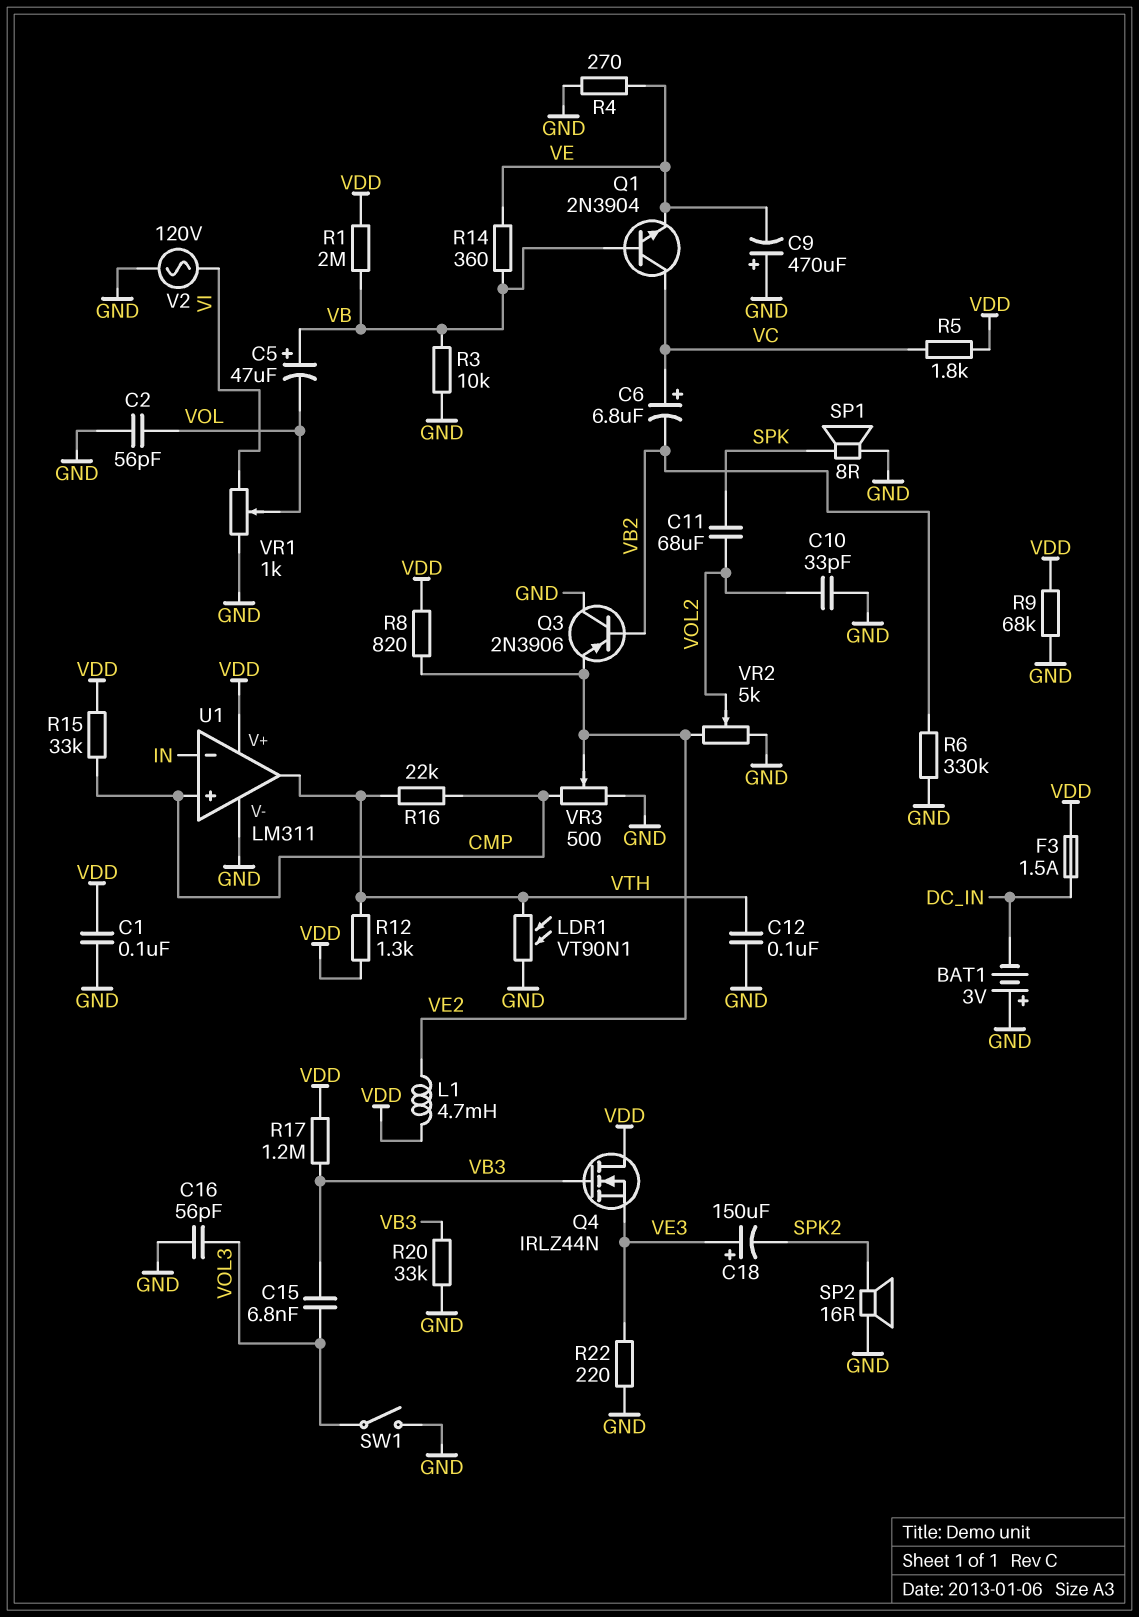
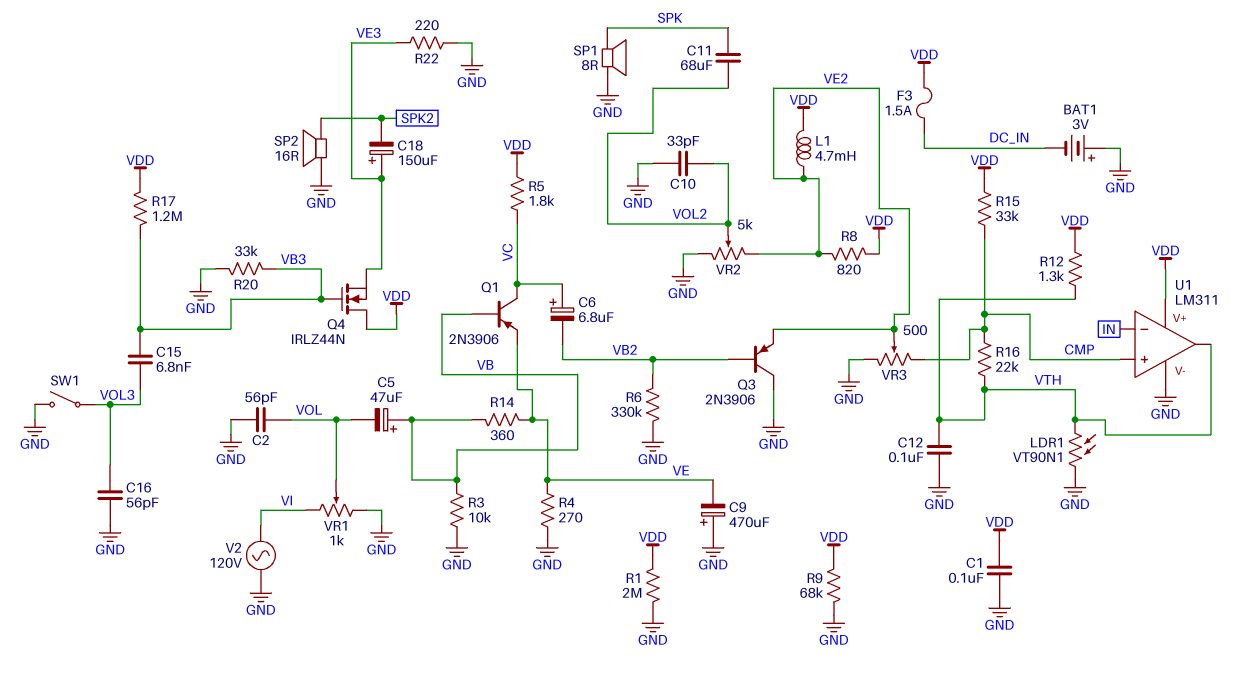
Q1: NPN 2N3904 (B VB, C VC, E VE) -> PNP 2N3906 (B VB, C VC, E VE)
R1: 2M (VB, VDD) -> 2M (GND, VDD)

